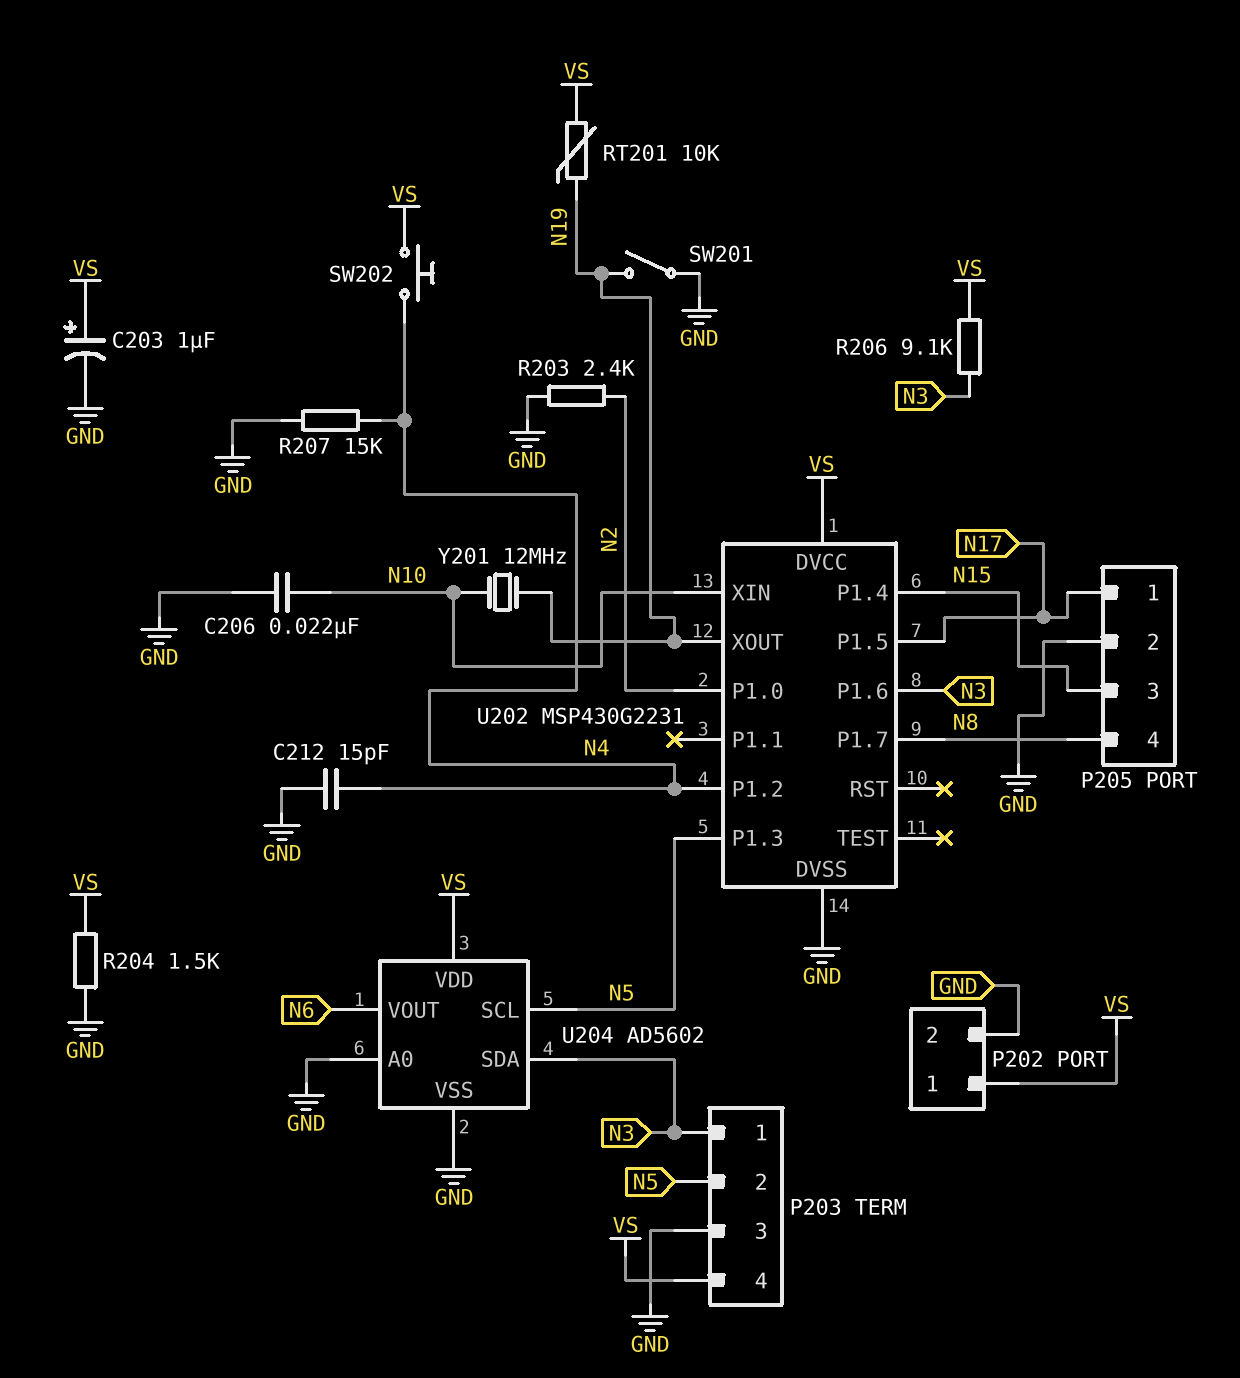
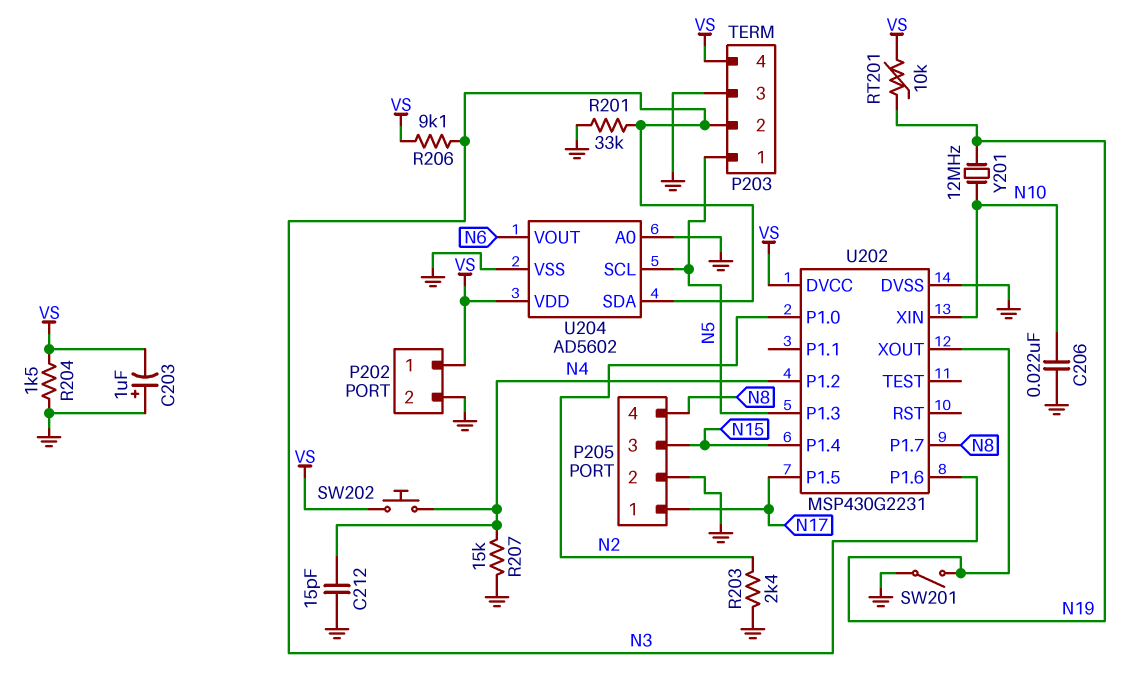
C203: 1uF (plus VS, minus GND) -> 1uF (plus GND, minus VS)
P203 pin 1: N3 -> N5
P203 pin 2: N5 -> N3
R201: none -> 33k (GND, N3)

